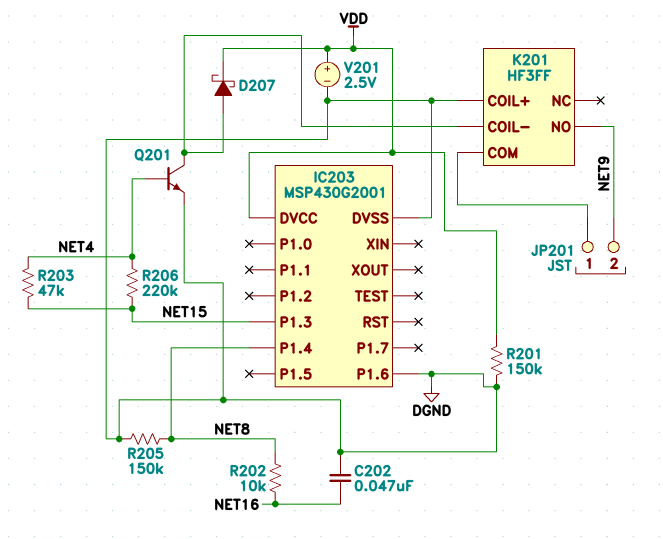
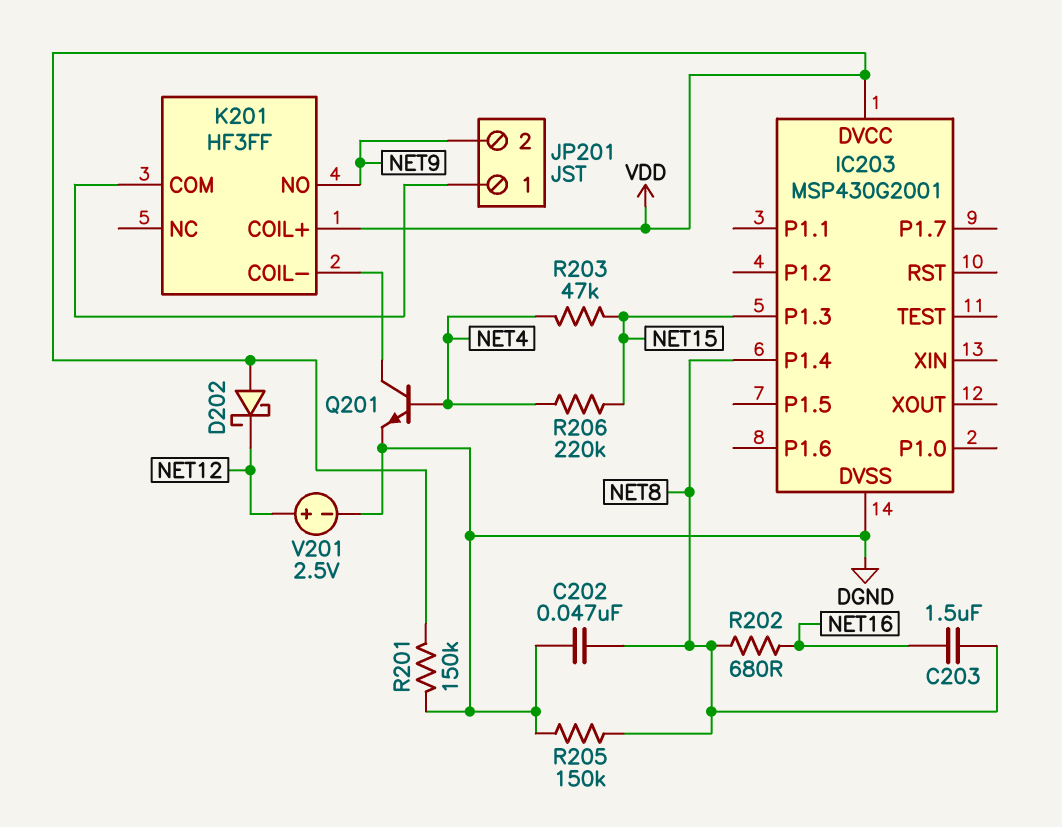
C202: 47nF (DGND, NET16) -> 47nF (DGND, NET8)
C203: none -> 1.5uF (NET8, NET16)
D202: none -> schottky (A VDD, K NET12)
D207: schottky (A K201/COIL-, K VDD) -> none
IC203 pin P1.6: DGND -> none
K201 pin COIL+: DGND -> VDD
R202: 10k (NET8, NET16) -> 680 (NET8, NET16)
V201: 2.5V (plus VDD, minus DGND) -> 2.5V (plus NET12, minus DGND)

